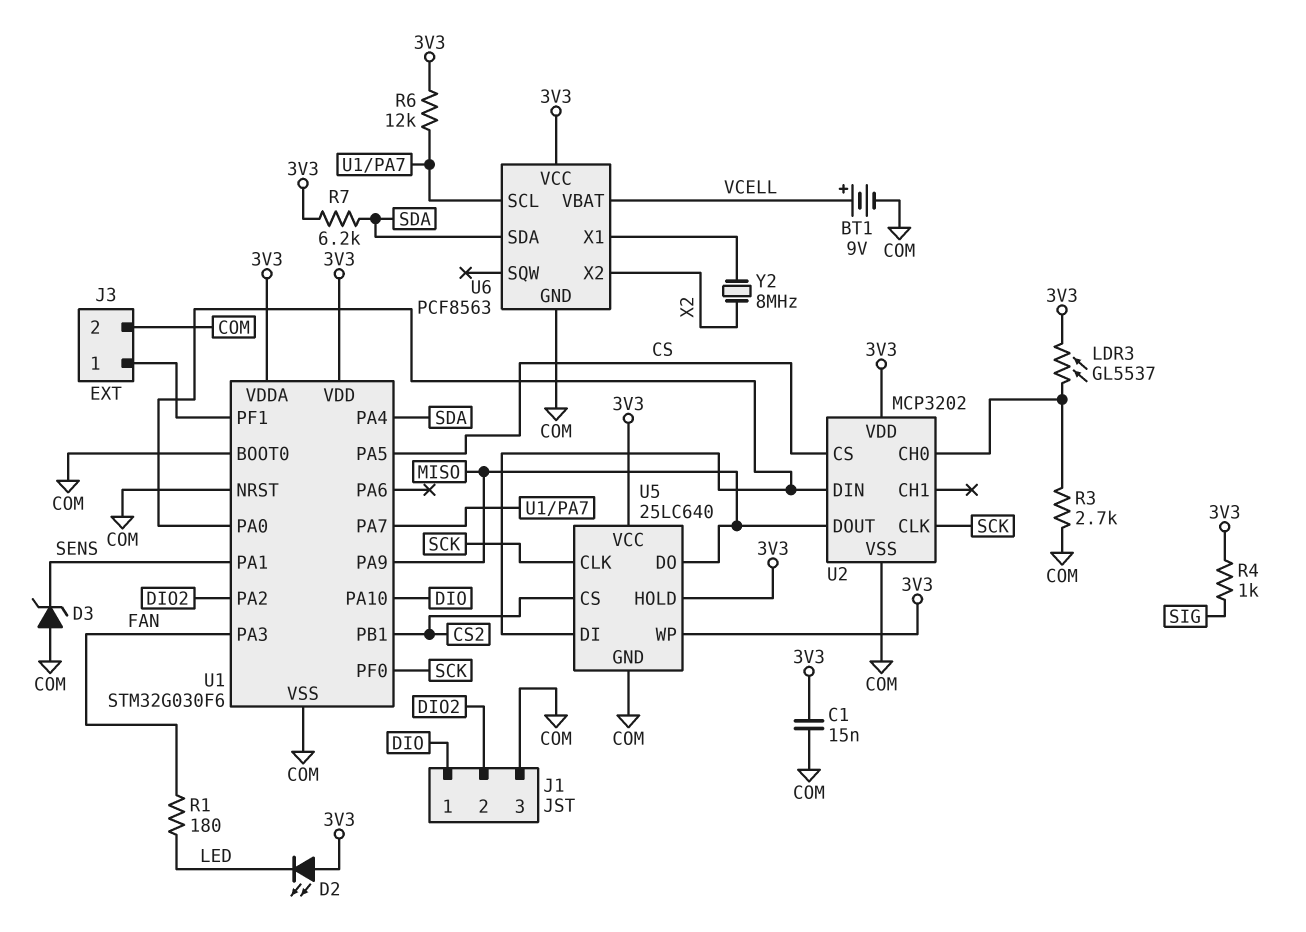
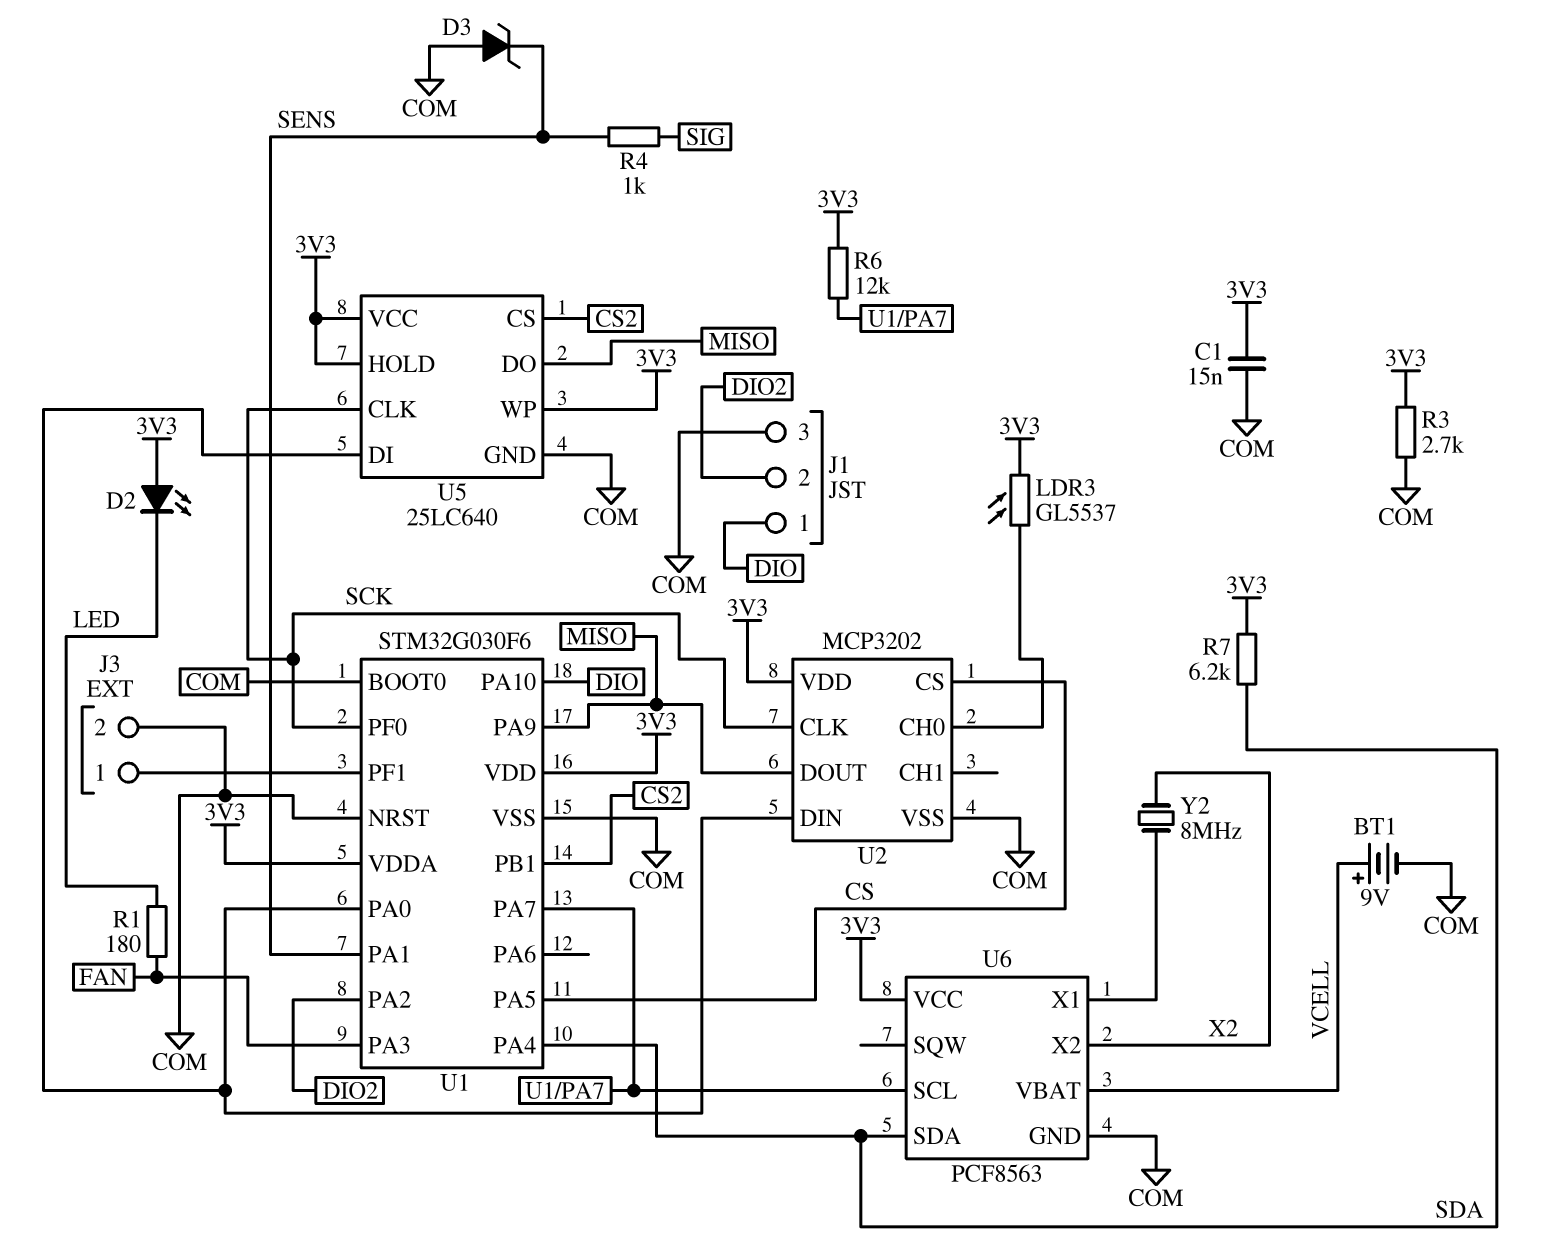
R3: 2.7k (COM, U2/CH0) -> 2.7k (3V3, COM)
R4: 1k (3V3, SIG) -> 1k (SENS, SIG)

